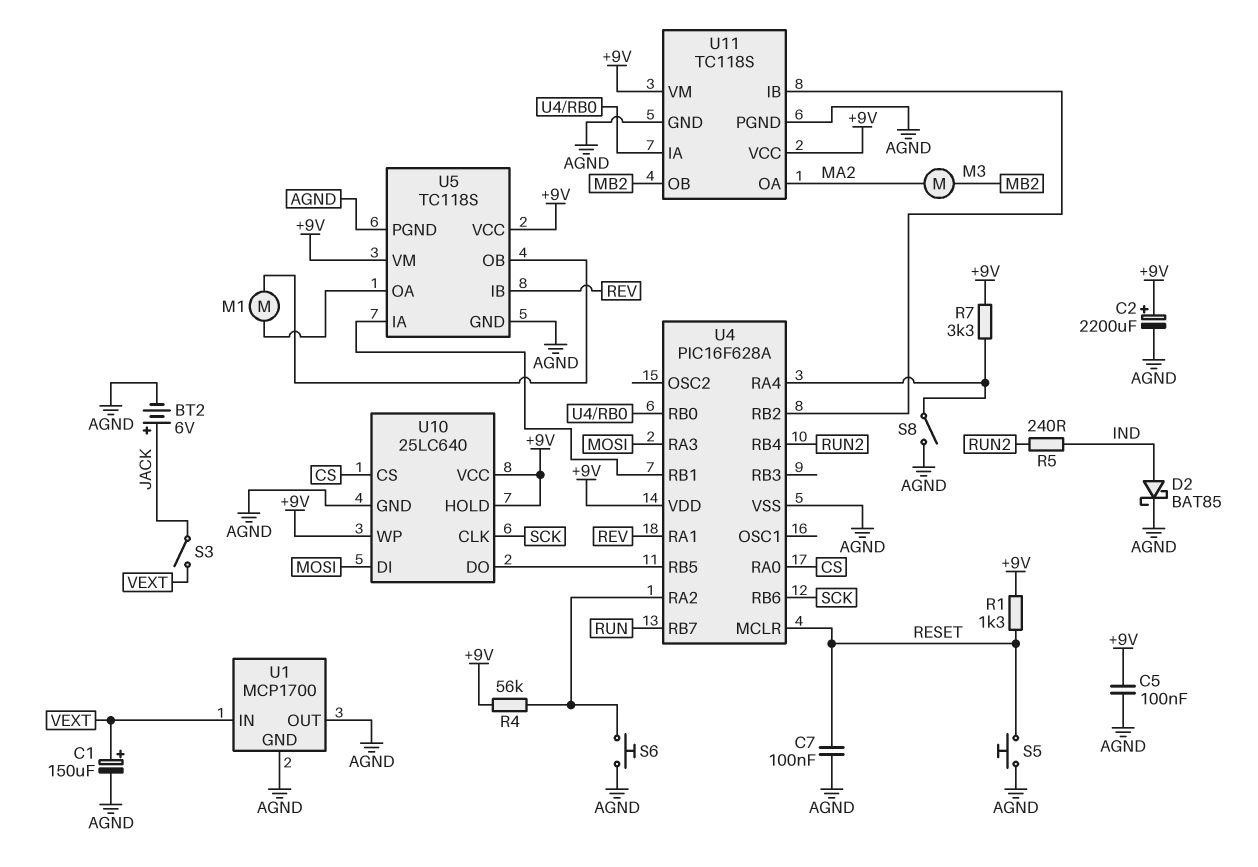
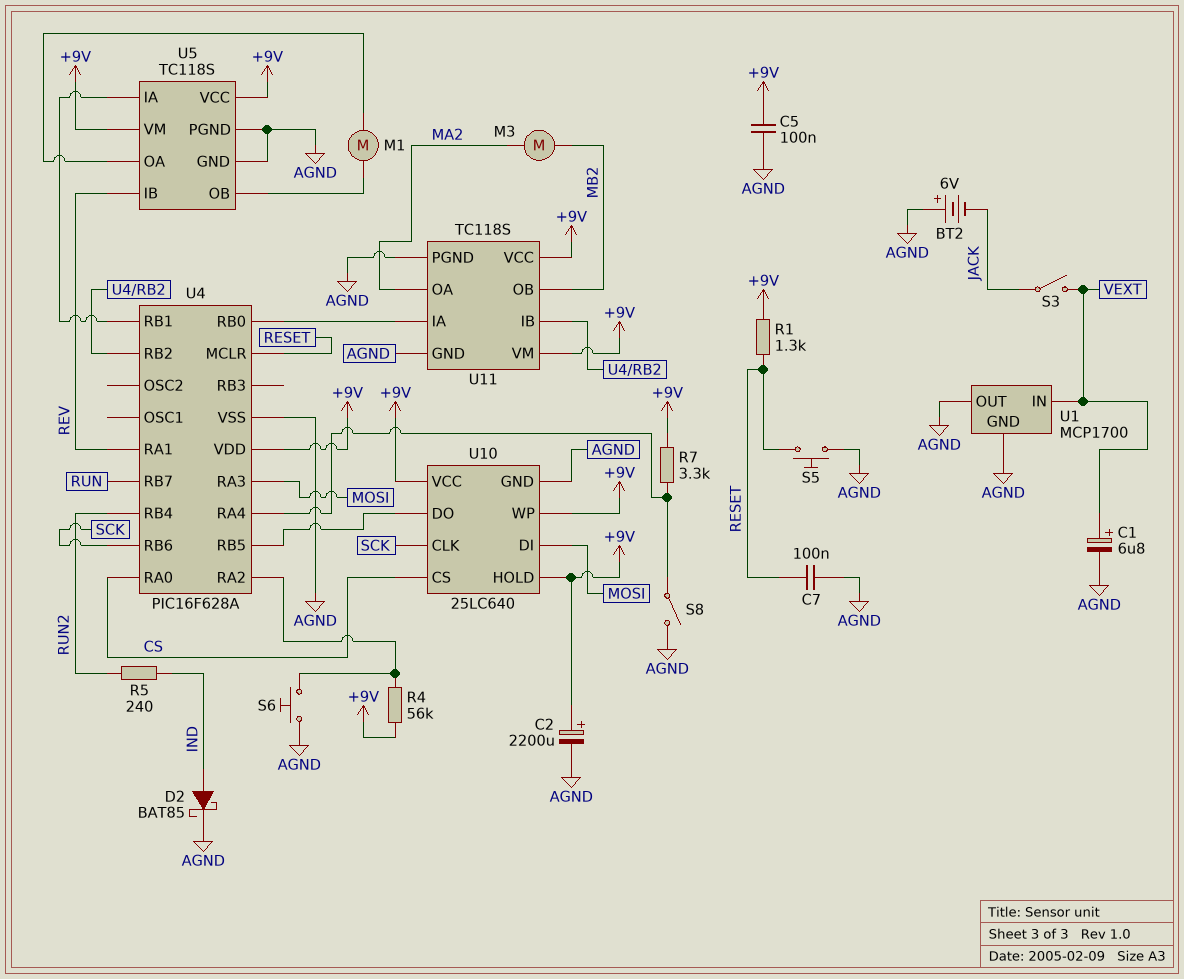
BT2: 6V (plus JACK, minus AGND) -> 6V (plus AGND, minus JACK)
C1: 150uF (plus VEXT, minus AGND) -> 6.8uF (plus VEXT, minus AGND)

